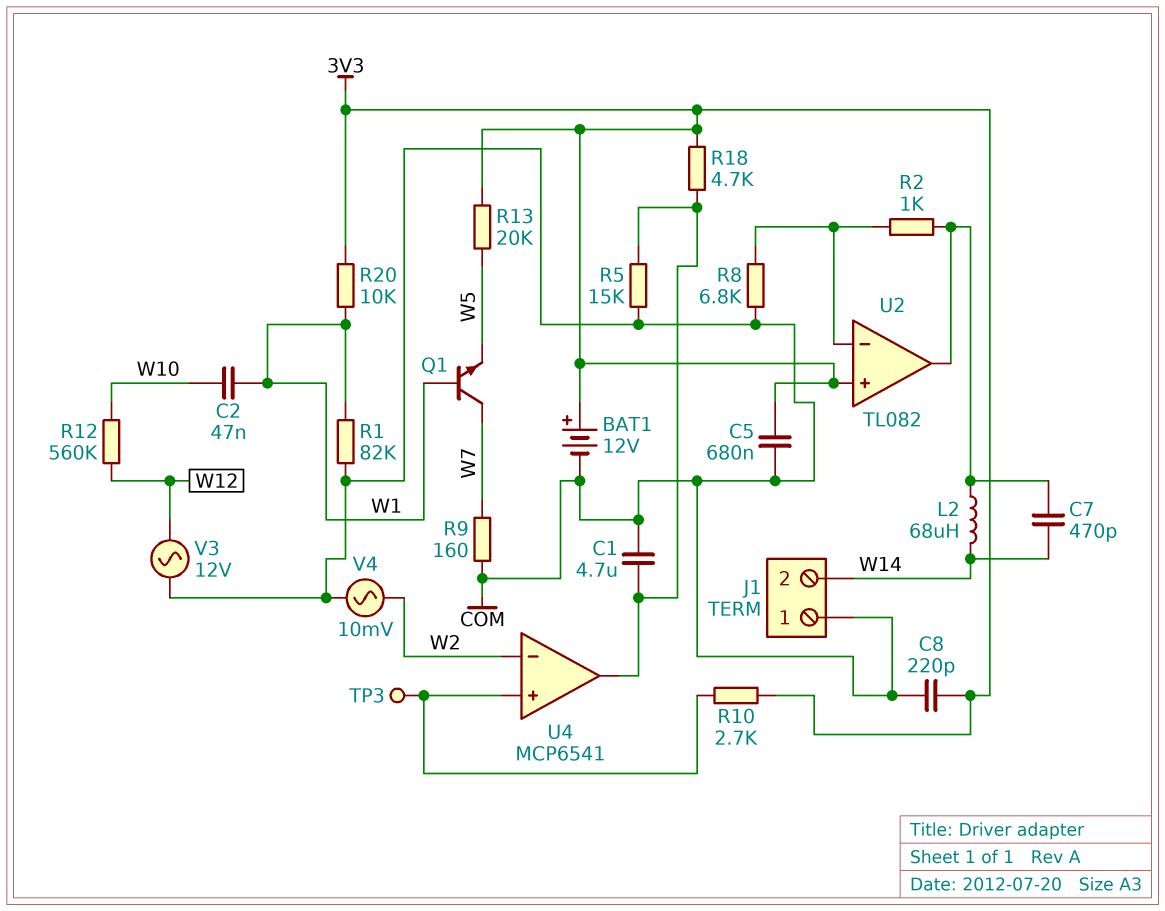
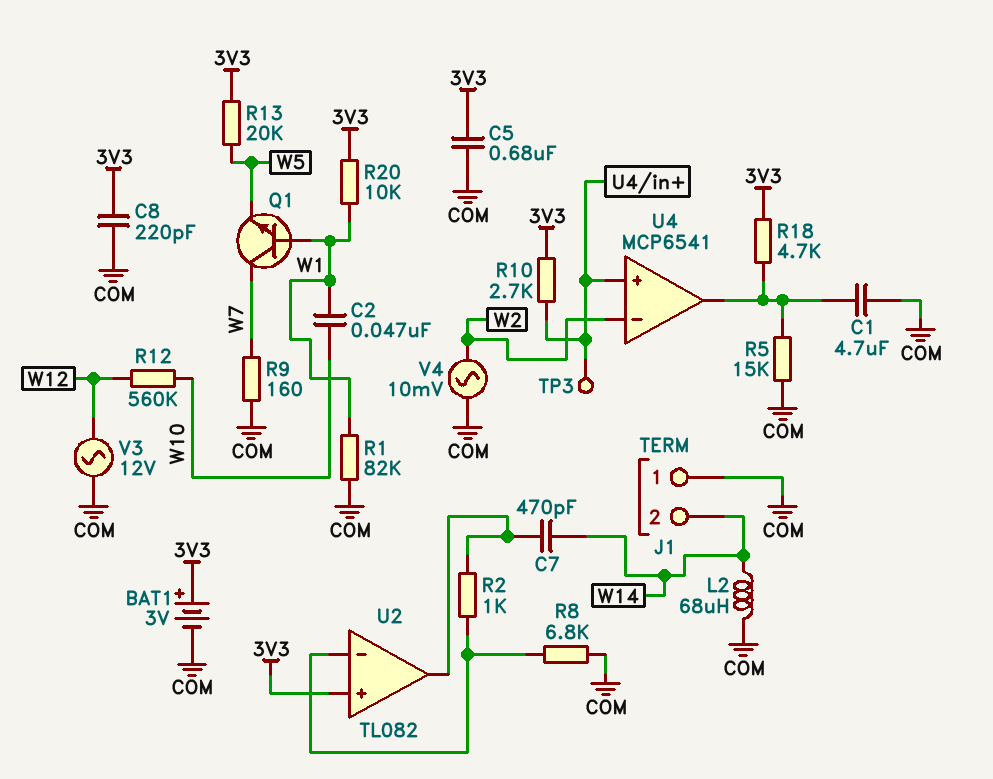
BAT1: 12V (plus 3V3, minus COM) -> 3V (plus 3V3, minus COM)
L2: 68uH (U2/out, W14) -> 68uH (COM, W14)

